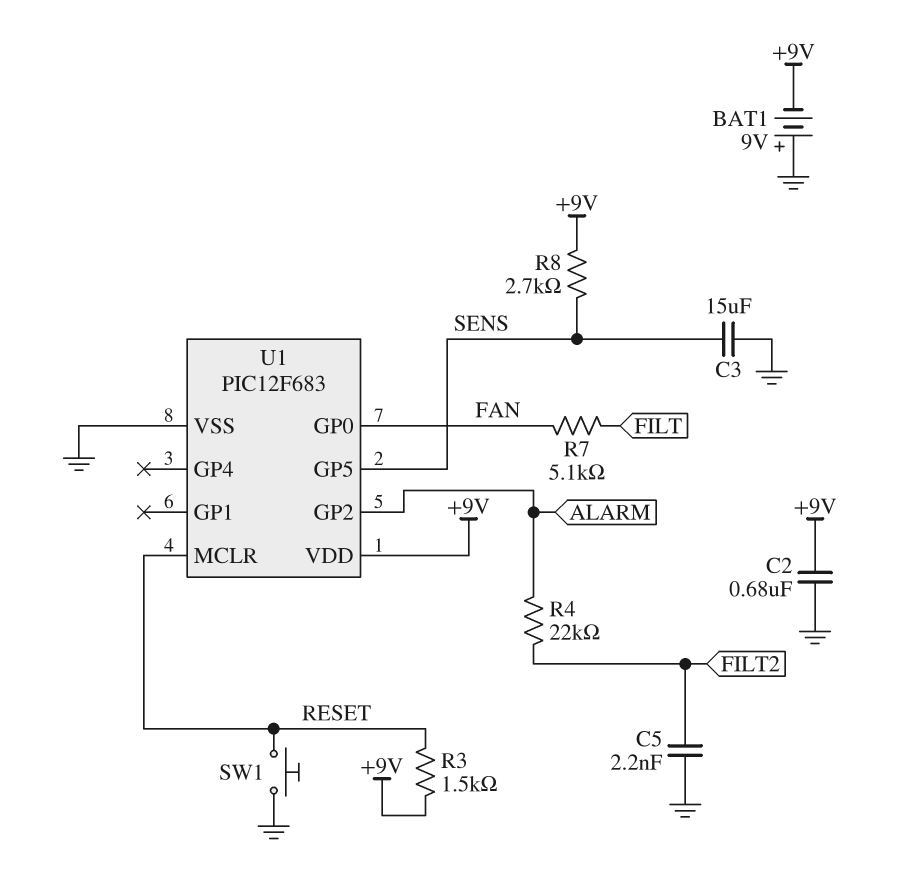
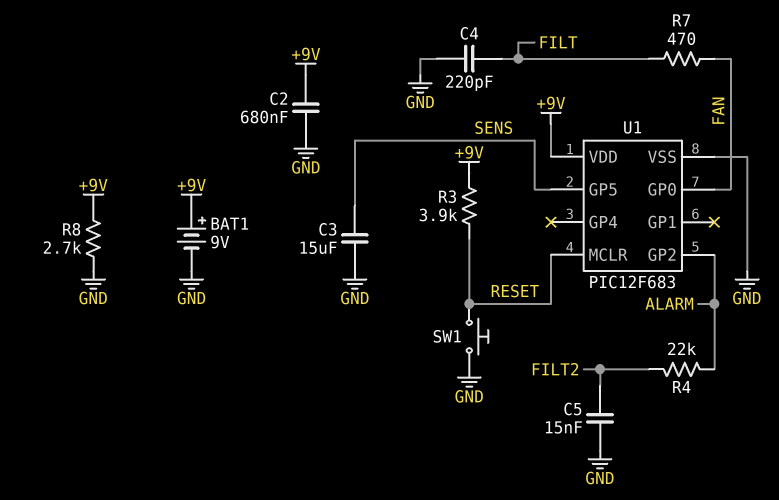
BAT1: 9V (plus GND, minus +9V) -> 9V (plus +9V, minus GND)
C4: none -> 220pF (FILT, GND)
C5: 2.2nF (FILT2, GND) -> 15nF (FILT2, GND)
R3: 1.5k (+9V, RESET) -> 3.9k (+9V, RESET)
R7: 5.1k (FAN, FILT) -> 470 (FAN, FILT)
R8: 2.7k (+9V, SENS) -> 2.7k (+9V, GND)

